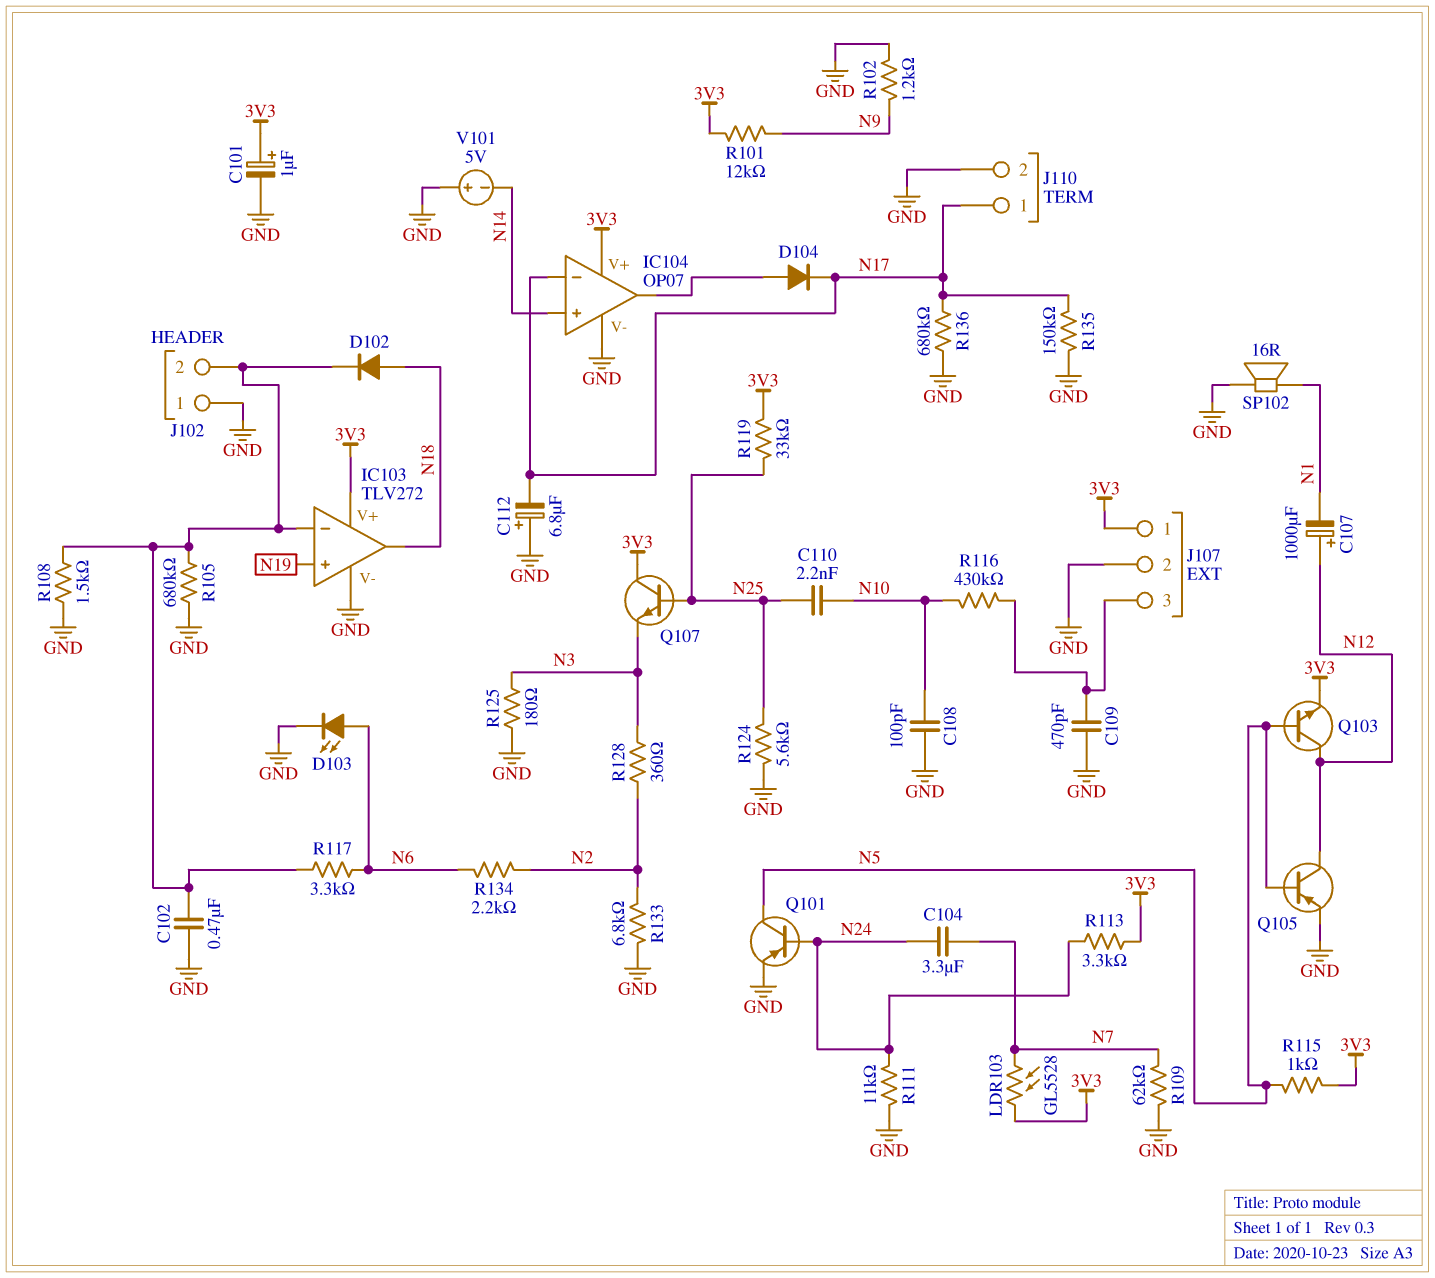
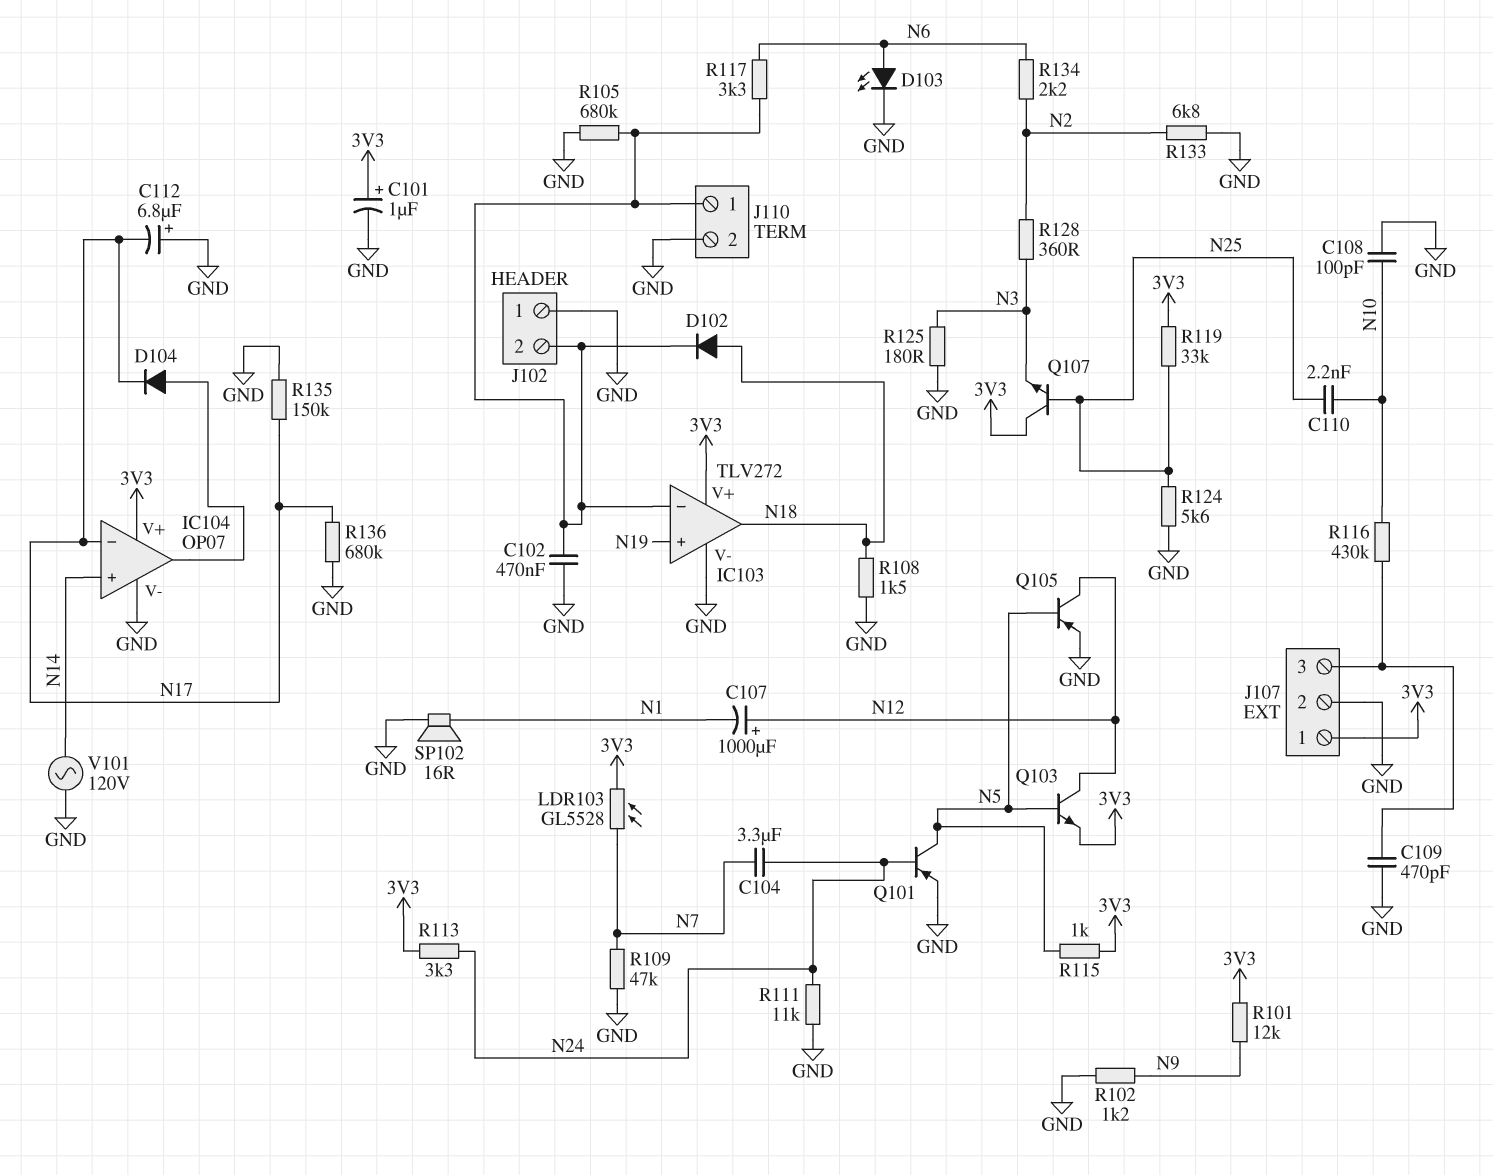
J110 pin 1: N17 -> IC103/in-
R108: 1.5k (GND, IC103/in-) -> 1.5k (GND, N18)
R109: 62k (GND, N7) -> 47k (GND, N7)
V101: 5V (plus GND, minus N14) -> AC 120V (GND, N14)

